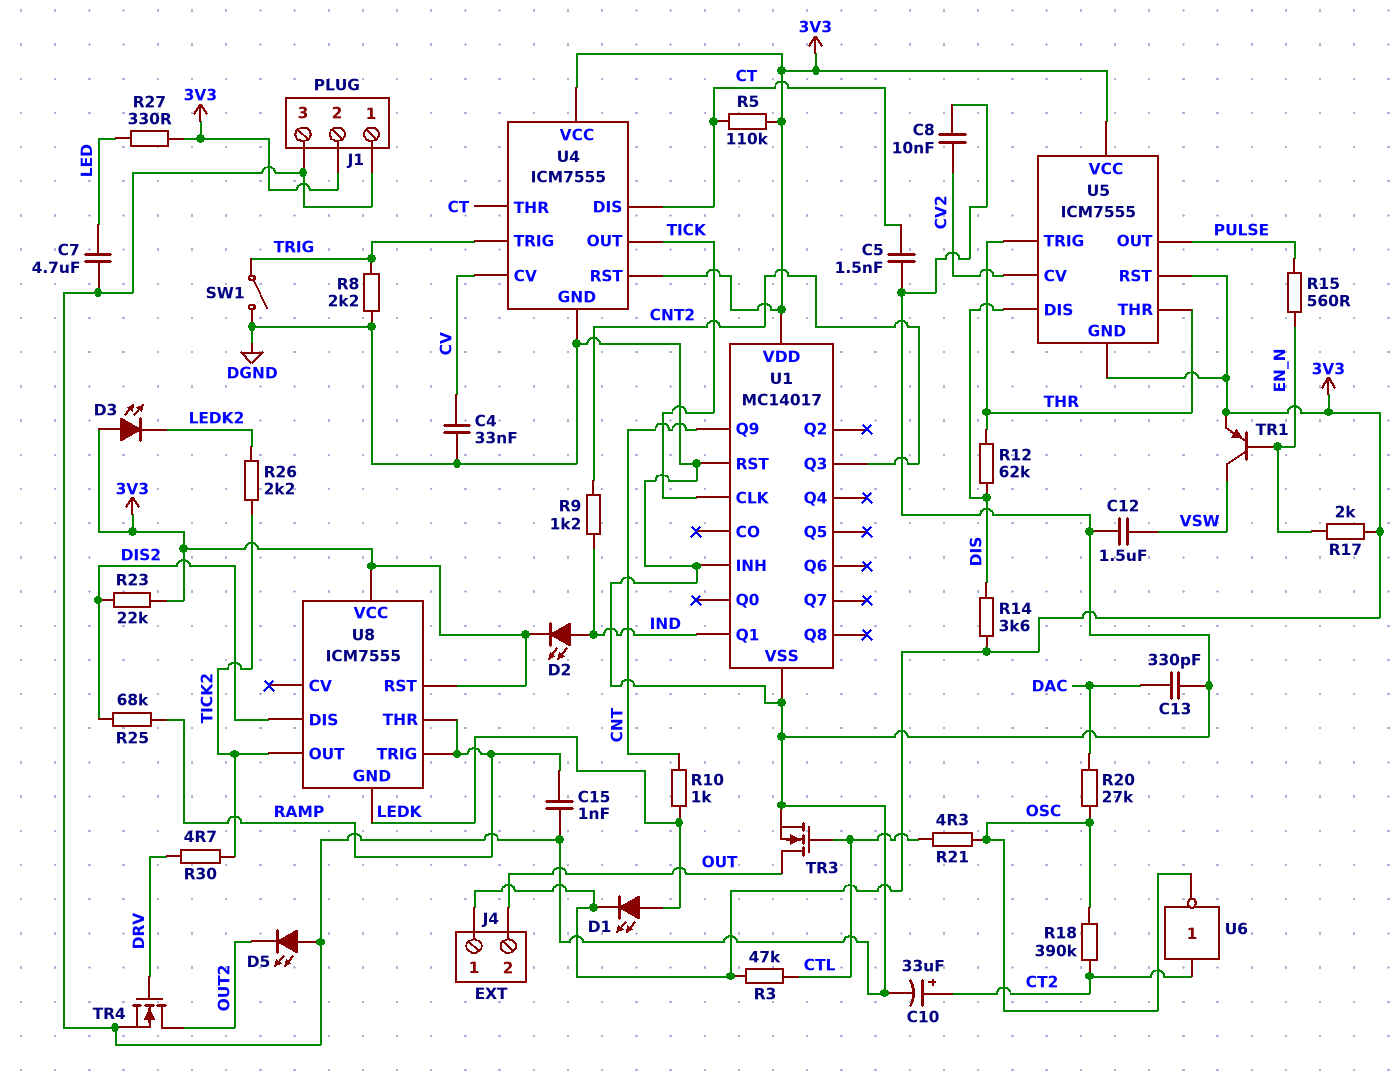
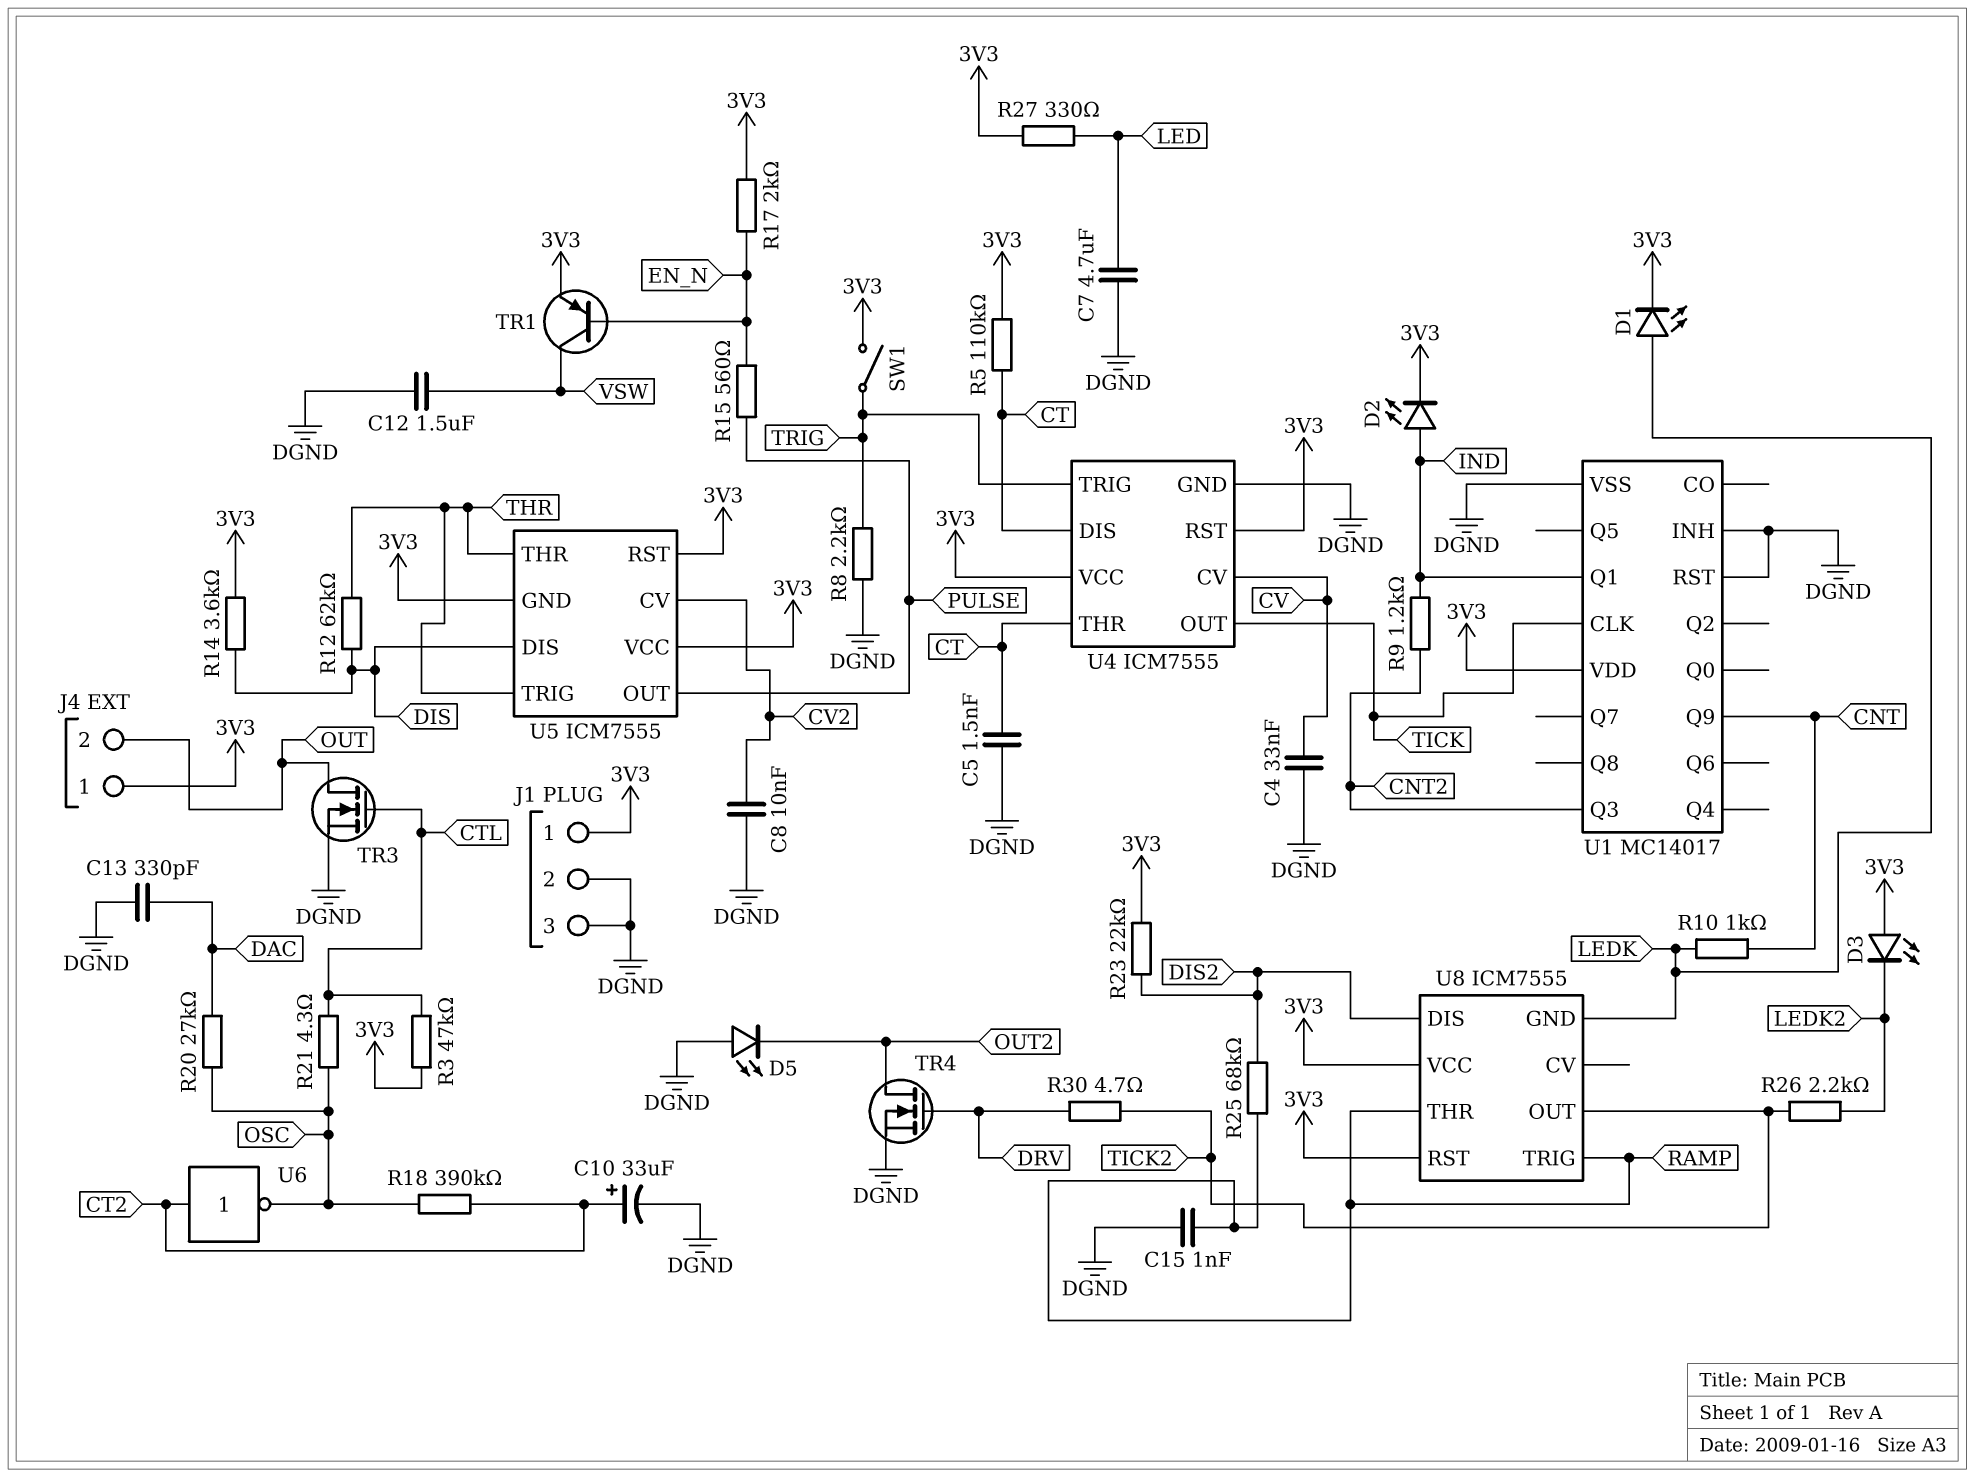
J1 pin 1: DGND -> 3V3
J1 pin 2: 3V3 -> DGND
SW1: switch (DGND, TRIG) -> switch (3V3, TRIG)

